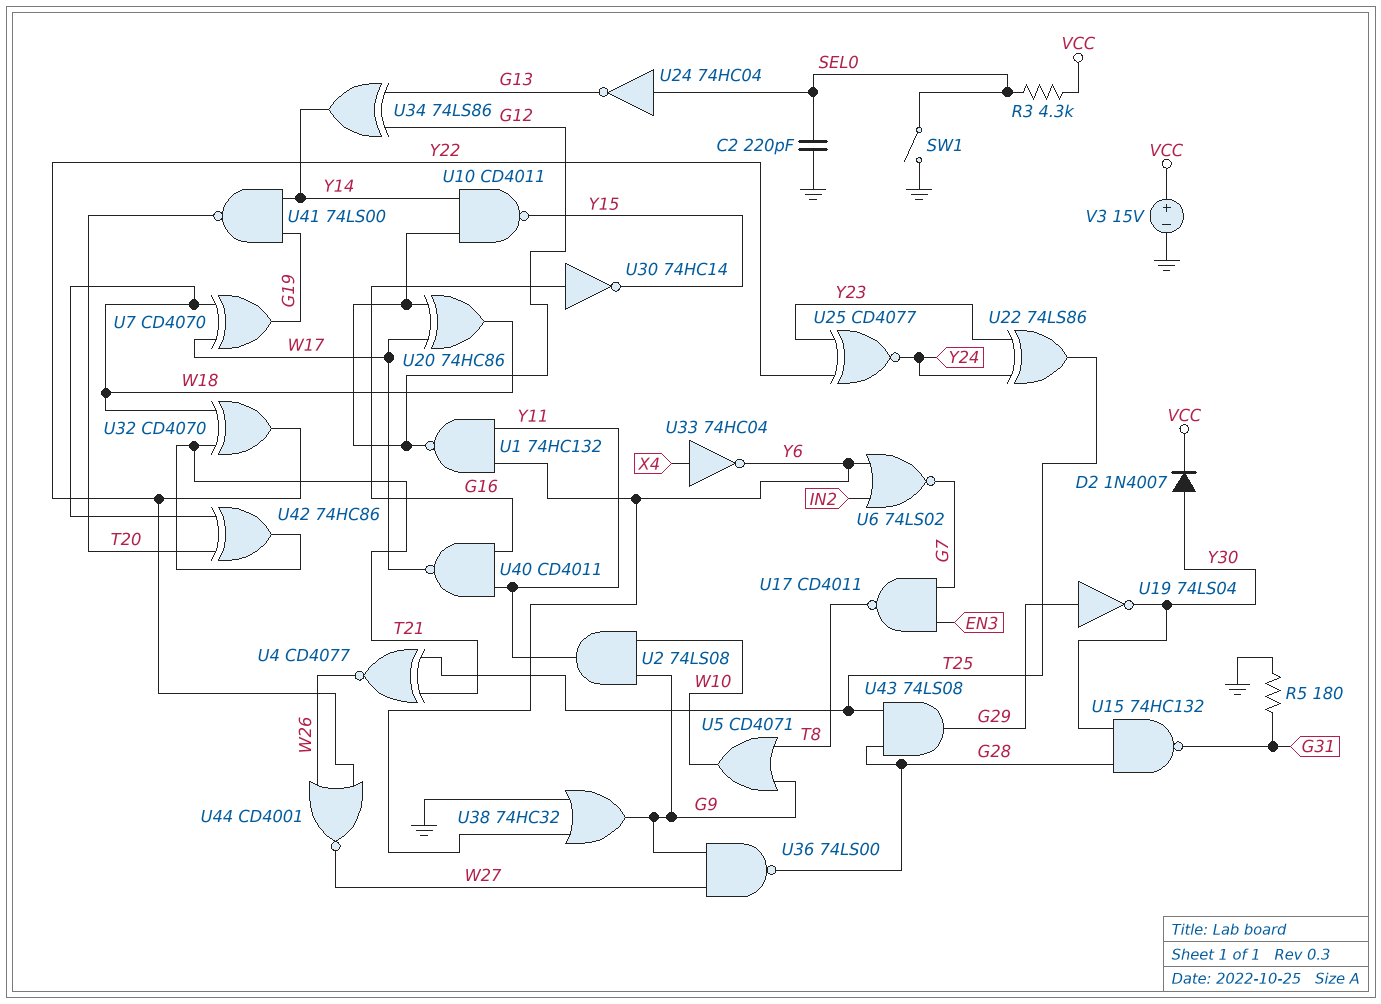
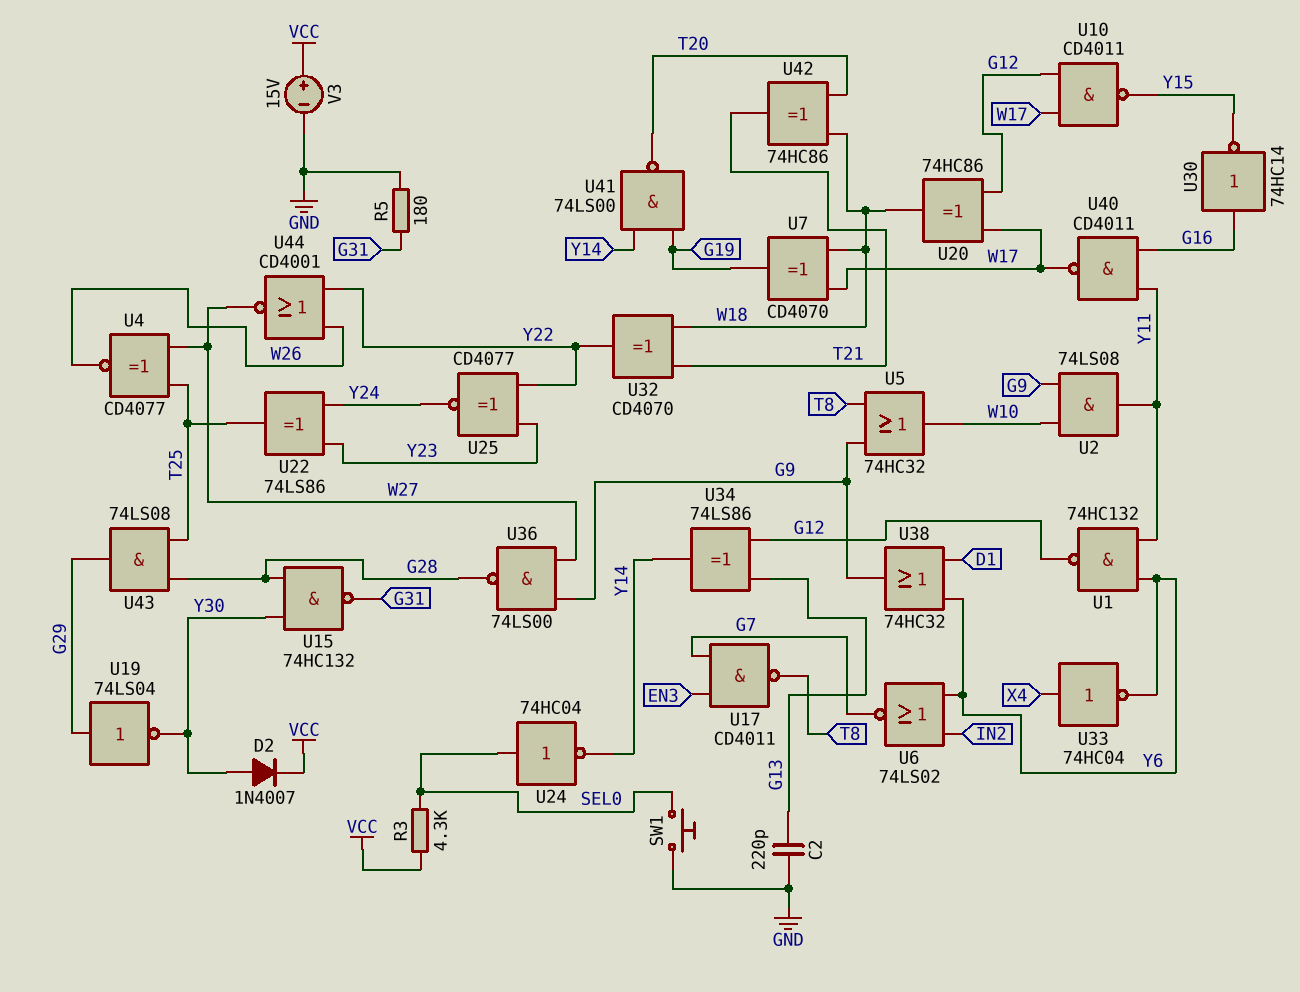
C2: 220pF (GND, SEL0) -> 220pF (G13, GND)
SW1: switch (GND, SEL0) -> button (GND, SEL0)
U4: XNOR CD4077 (in T21, in T25, out W26) -> XNOR CD4077 (in T25, in W27, out W26)
U5: OR CD4071 (in G9, in T8, out W10) -> OR 74HC32 (in G9, in T8, out W10)
U10: NAND CD4011 (in G12, in Y14, out Y15) -> NAND CD4011 (in G12, in W17, out Y15)
U24: NOT 74HC04 (in SEL0, out G13) -> NOT 74HC04 (in SEL0, out Y14)
U38: OR 74HC32 (in GND, in Y6, out G9) -> OR 74HC32 (in D1, in Y6, out G9)

